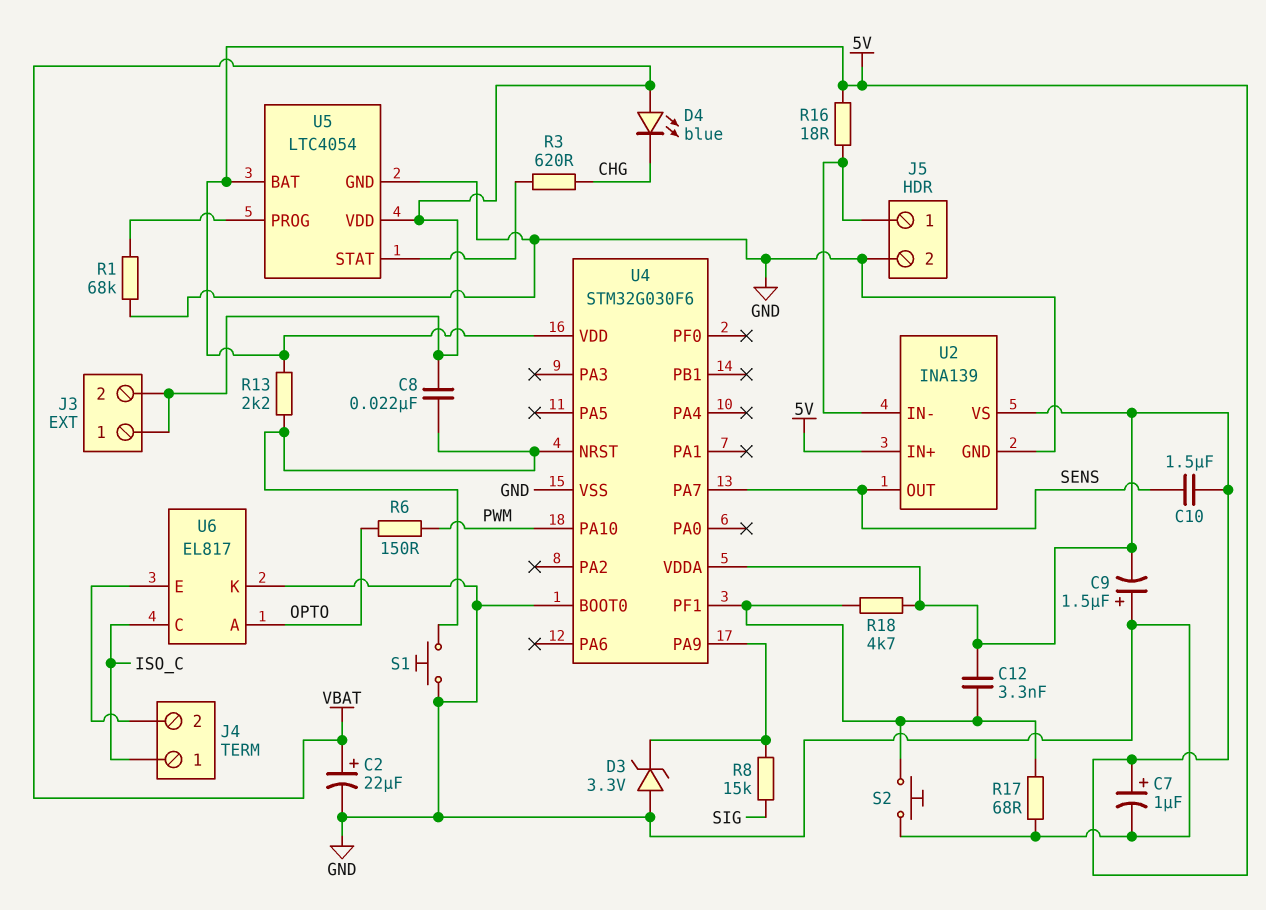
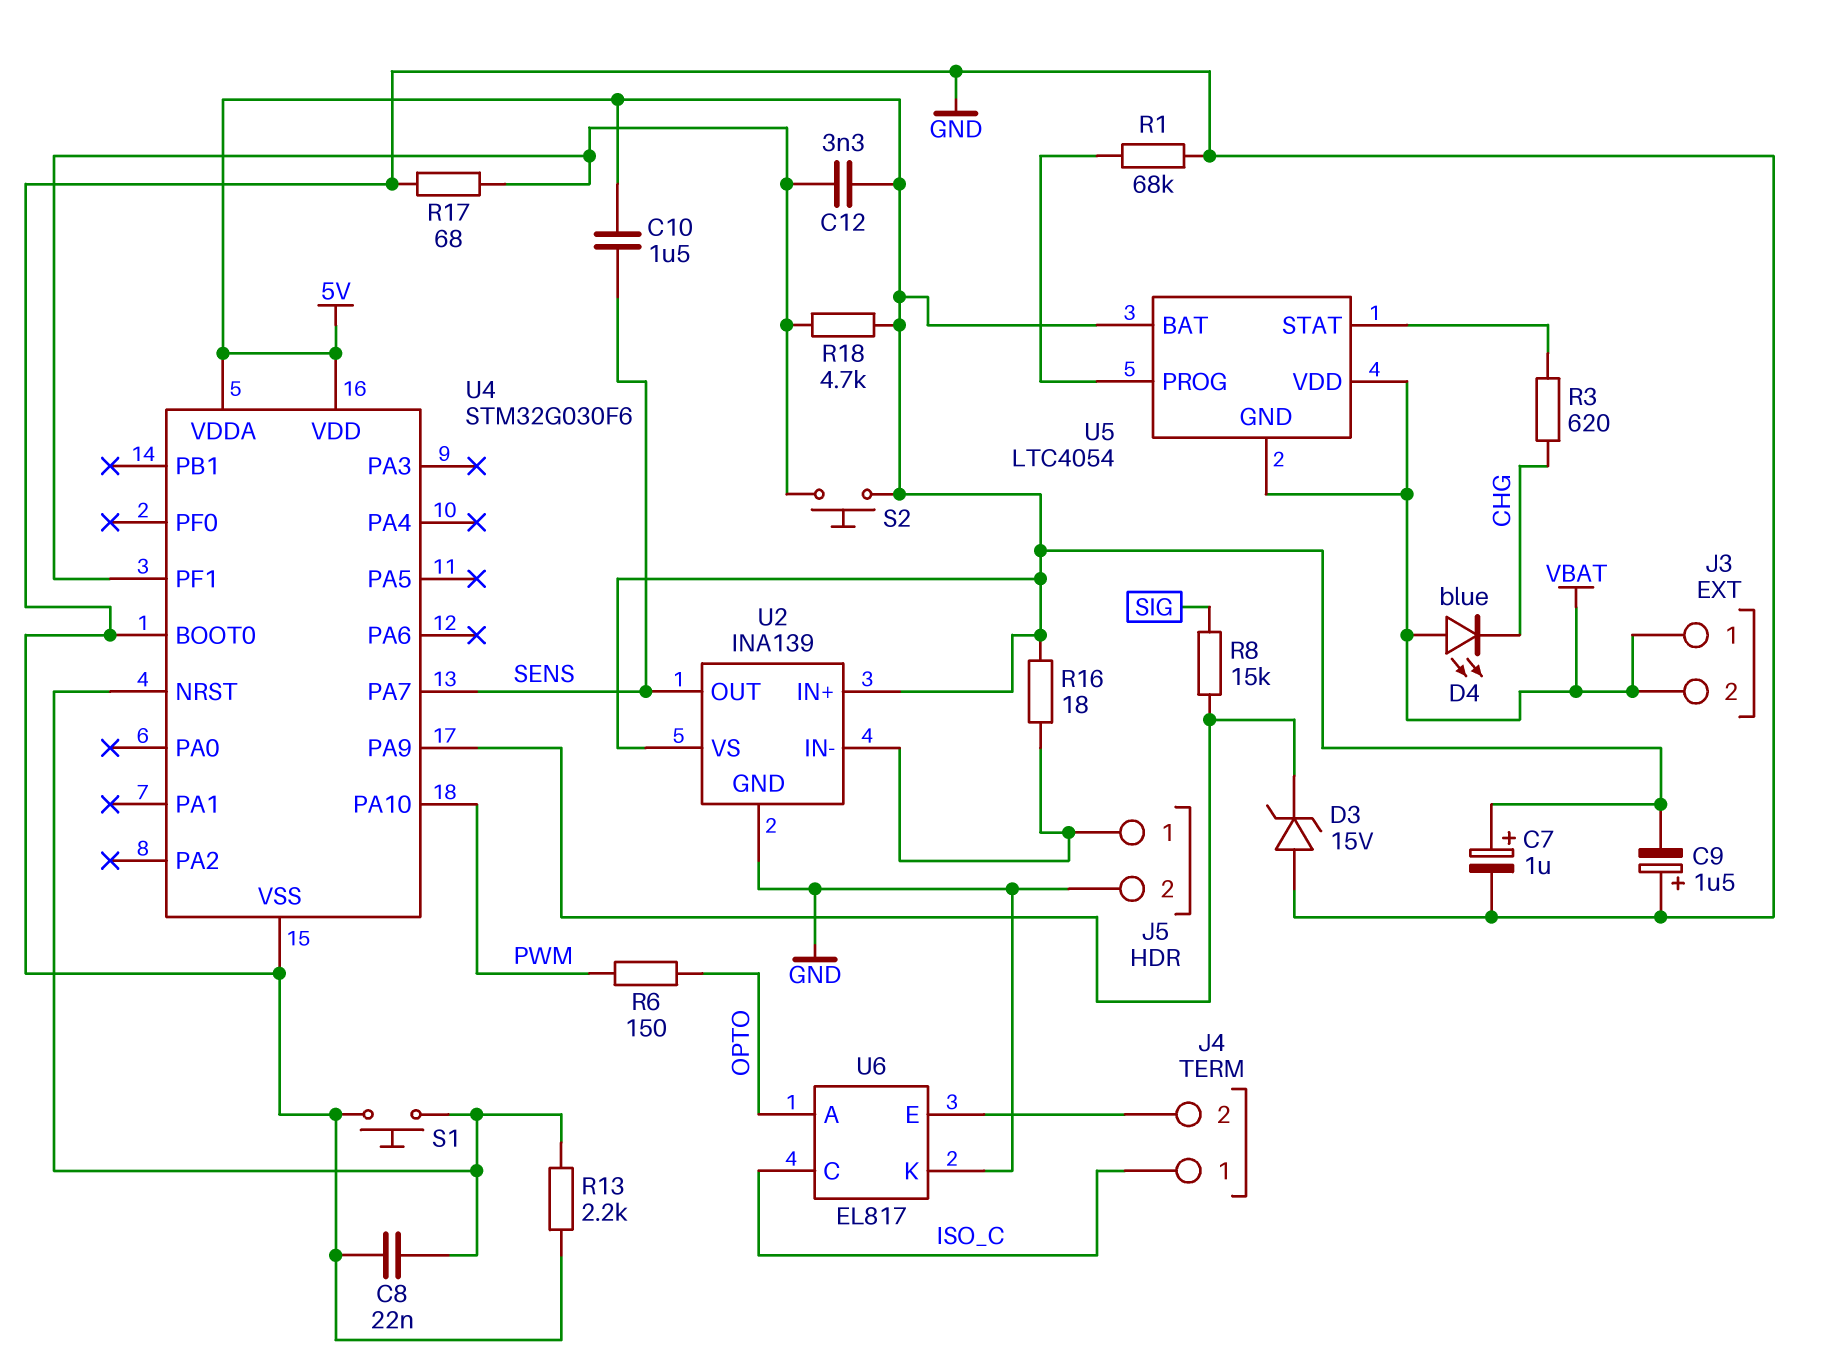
C2: 22uF (plus VBAT, minus GND) -> none
C8: 22nF (U4/NRST, VBAT) -> 22nF (GND, U4/NRST)
D3: zener 3.3V (A GND, K U4/PA9) -> zener 15V (A GND, K U4/PA9)
R13: 2.2k (5V, U4/NRST) -> 2.2k (GND, U4/NRST)
S2: button (GND, U4/PF1) -> button (5V, U4/PF1)
U5 pin GND: GND -> VBAT

